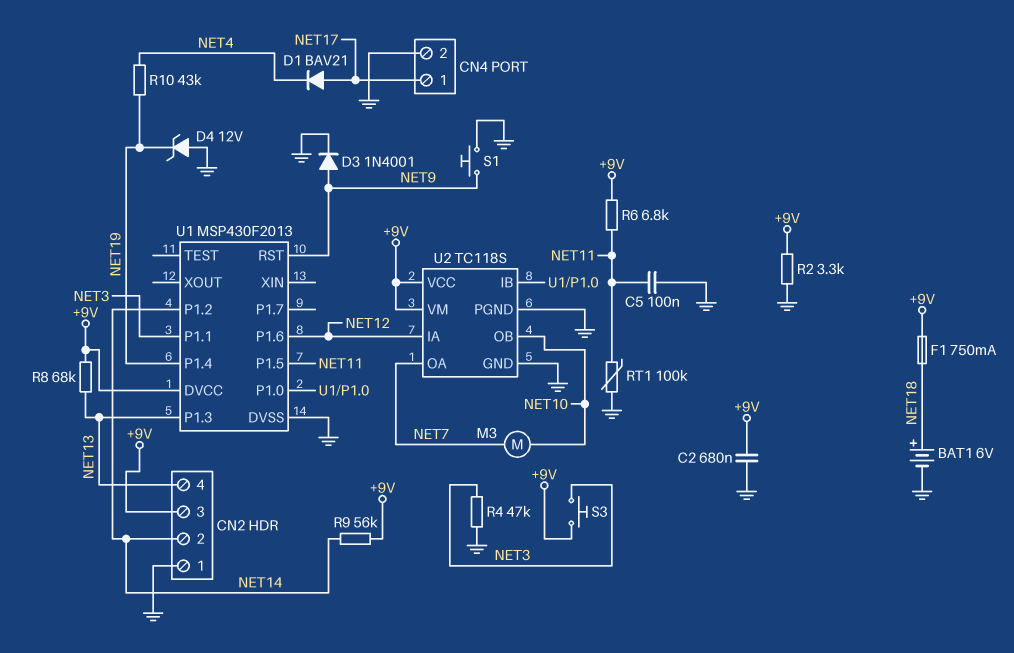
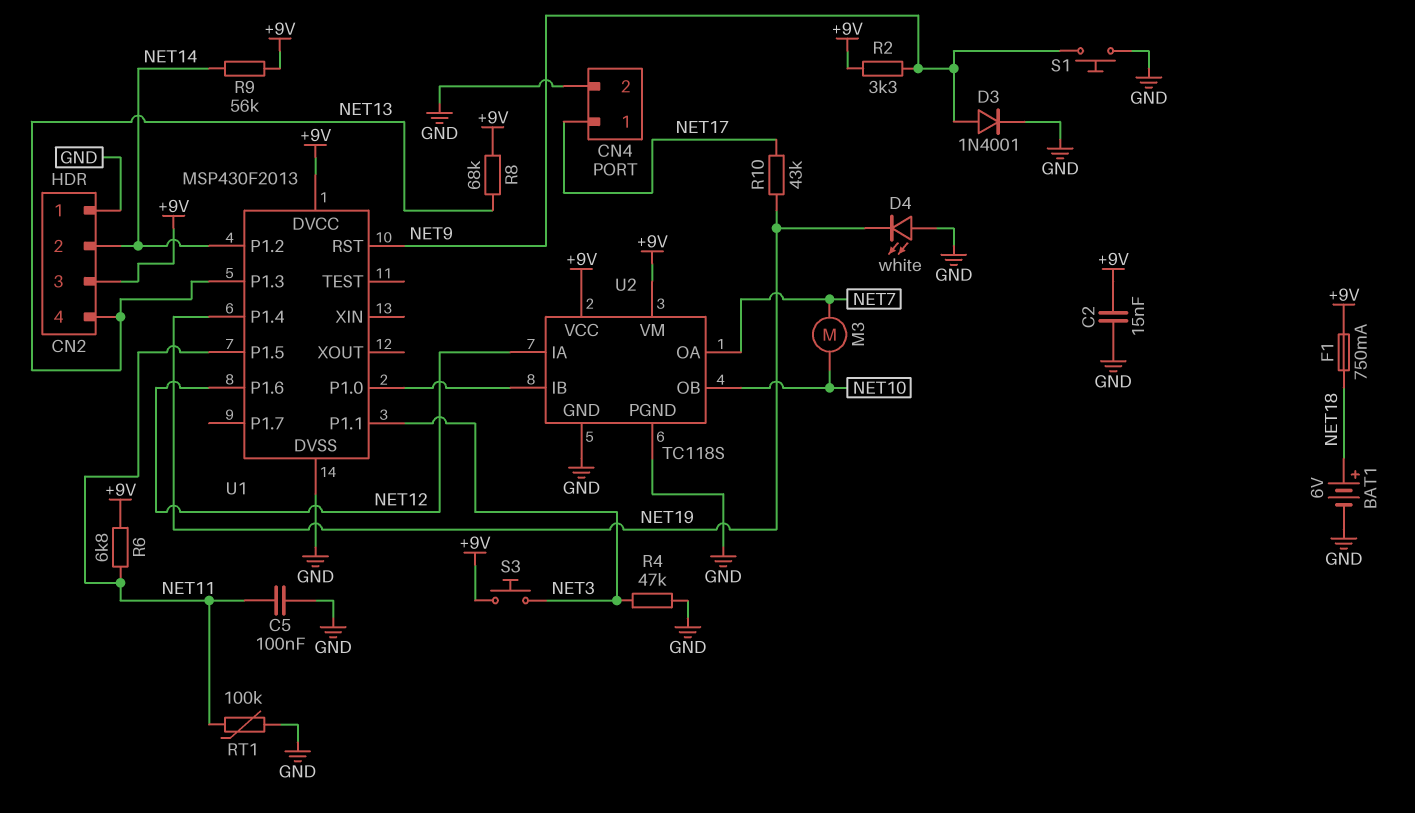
C2: 680nF (+9V, GND) -> 15nF (+9V, GND)
D1: diode BAV21 (A NET17, K NET4) -> none
D4: zener 12V (A GND, K NET19) -> LED white (A GND, K NET19)
R2: 3.3k (+9V, GND) -> 3.3k (+9V, NET9)
R10: 43k (NET4, NET19) -> 43k (NET17, NET19)

